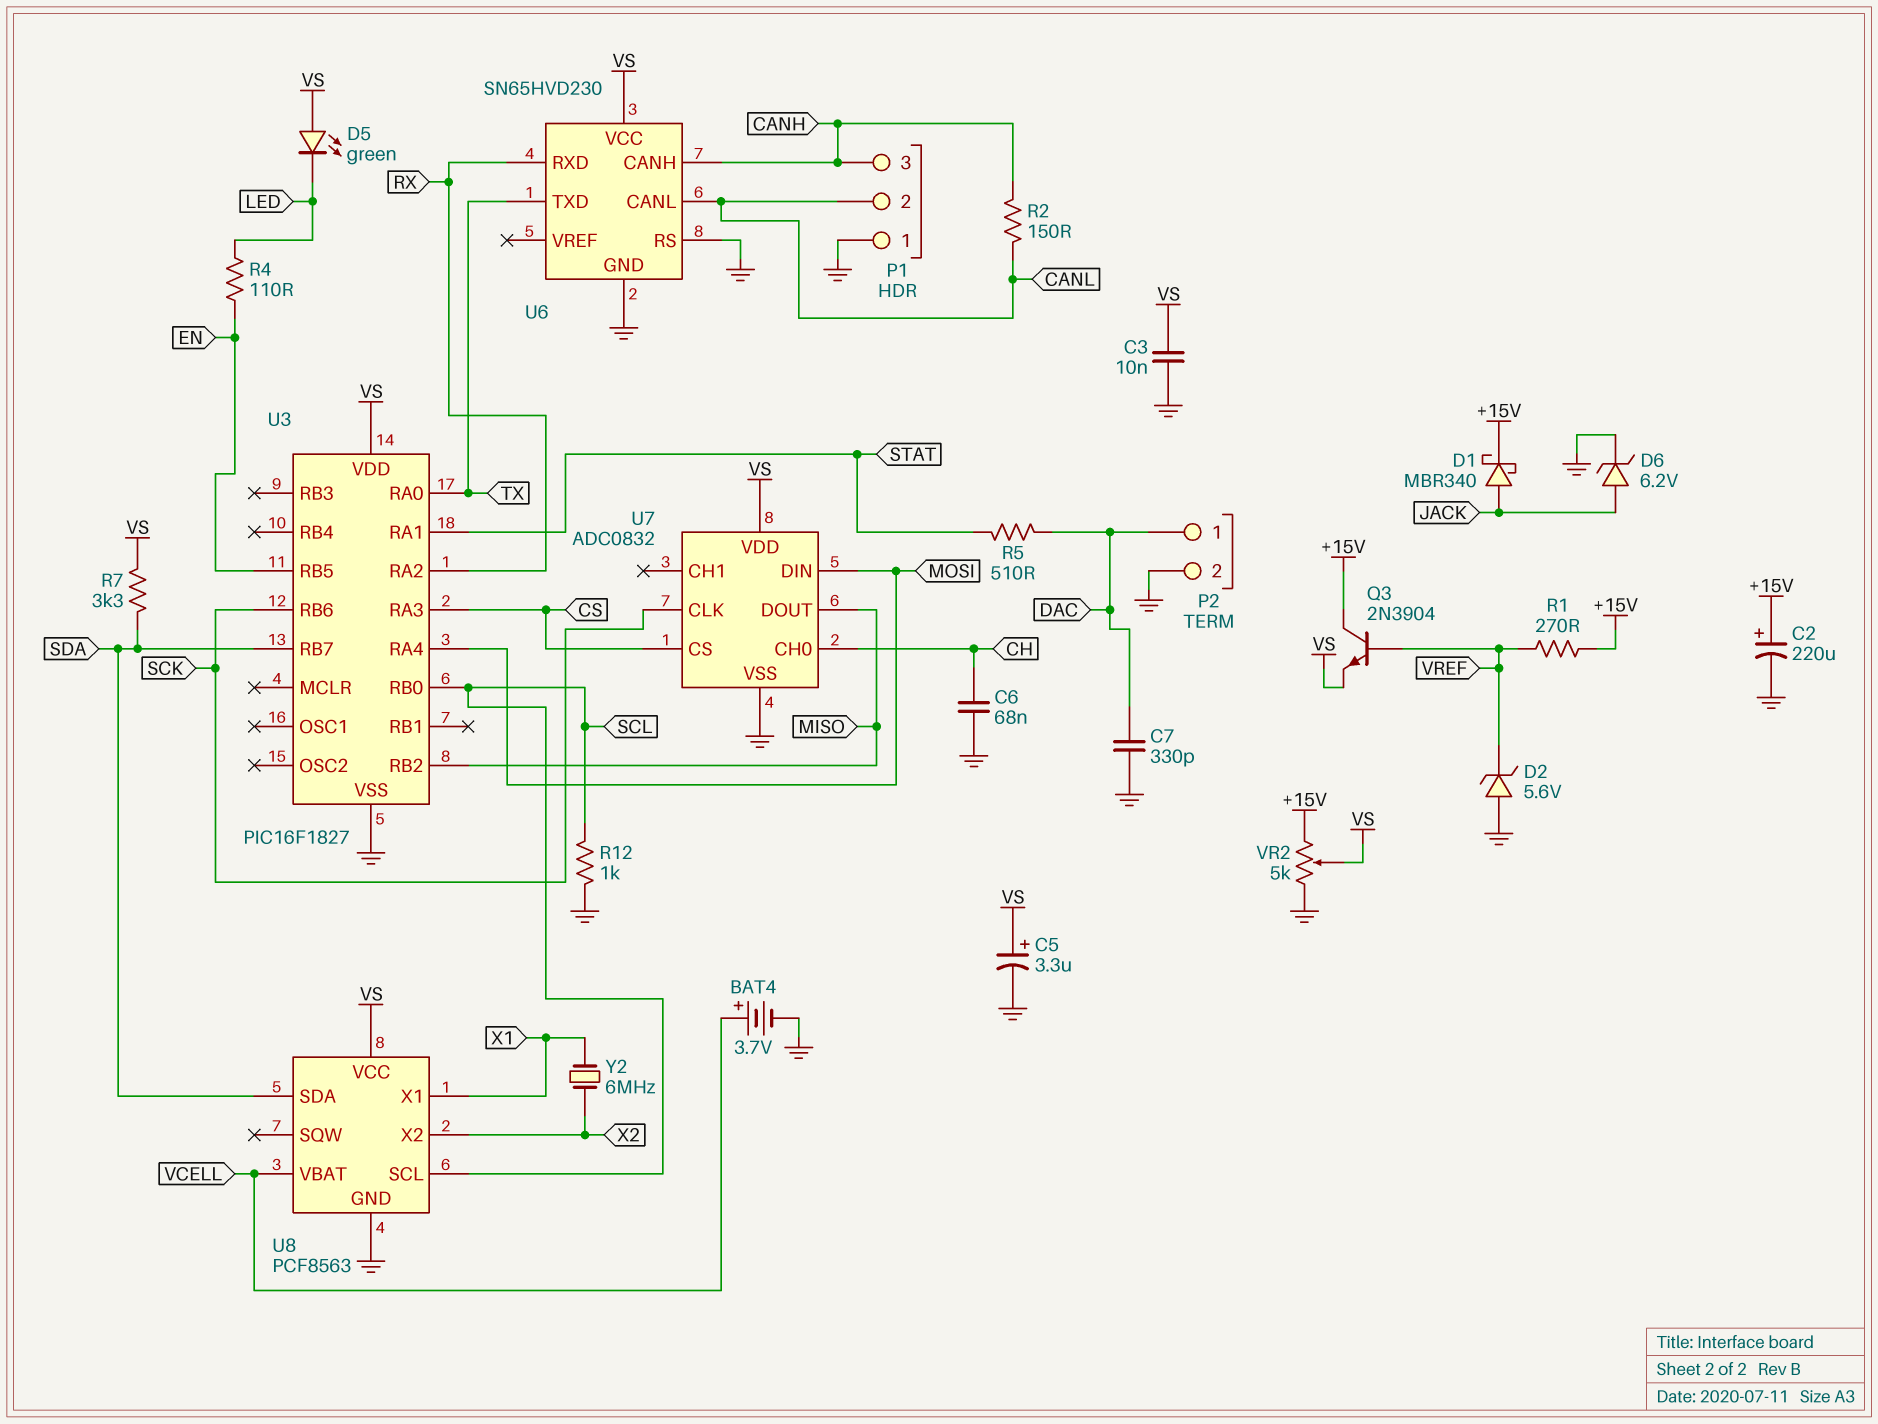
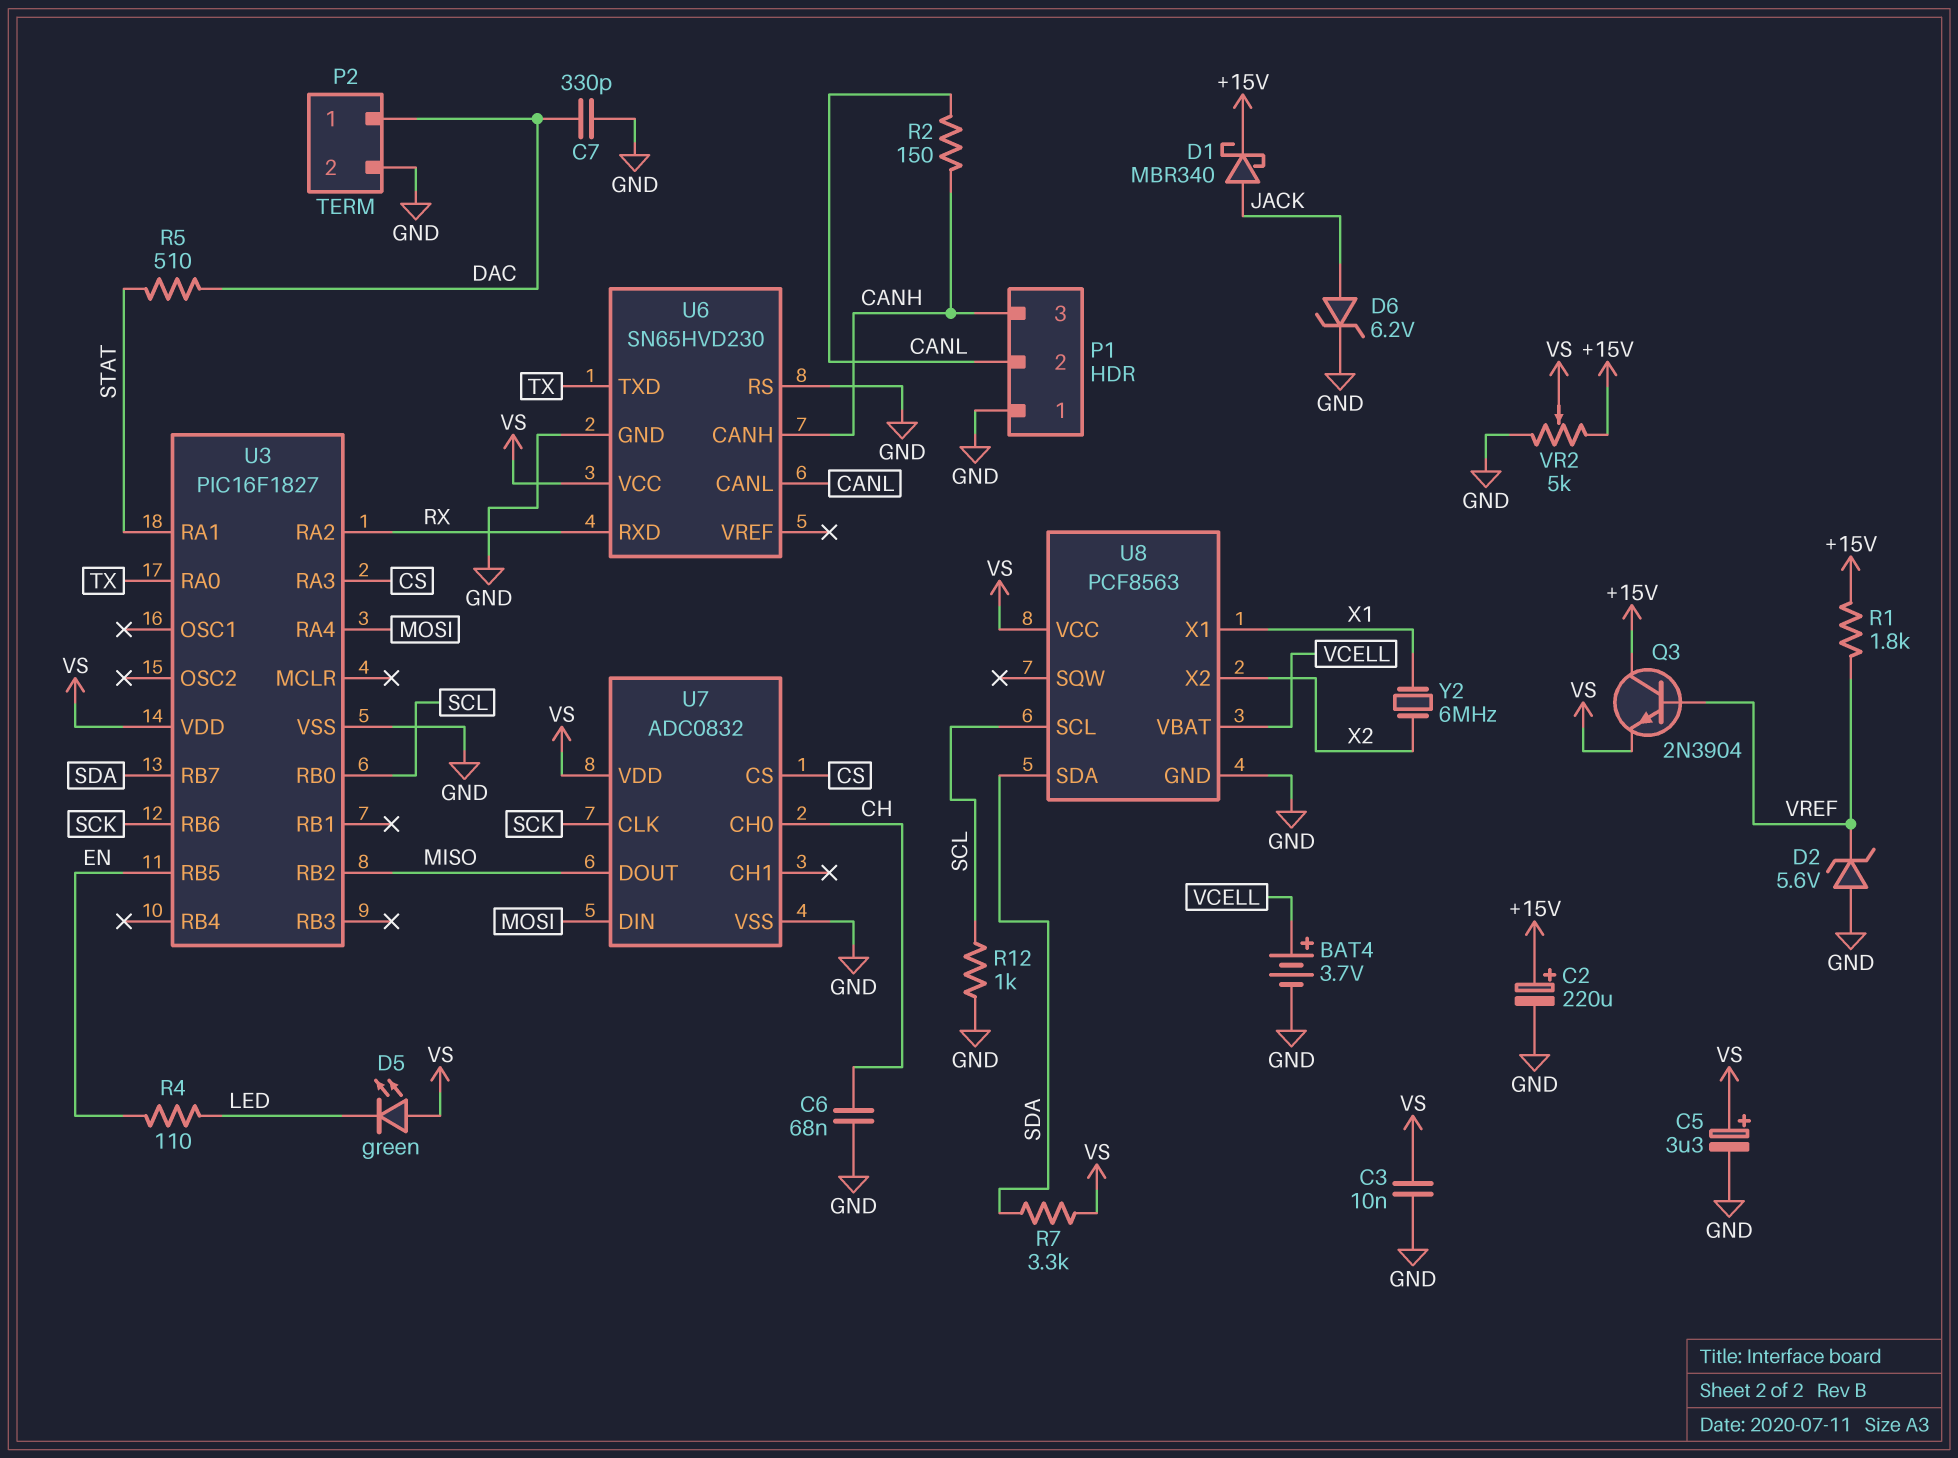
R1: 270 (+15V, VREF) -> 1.8k (+15V, VREF)

